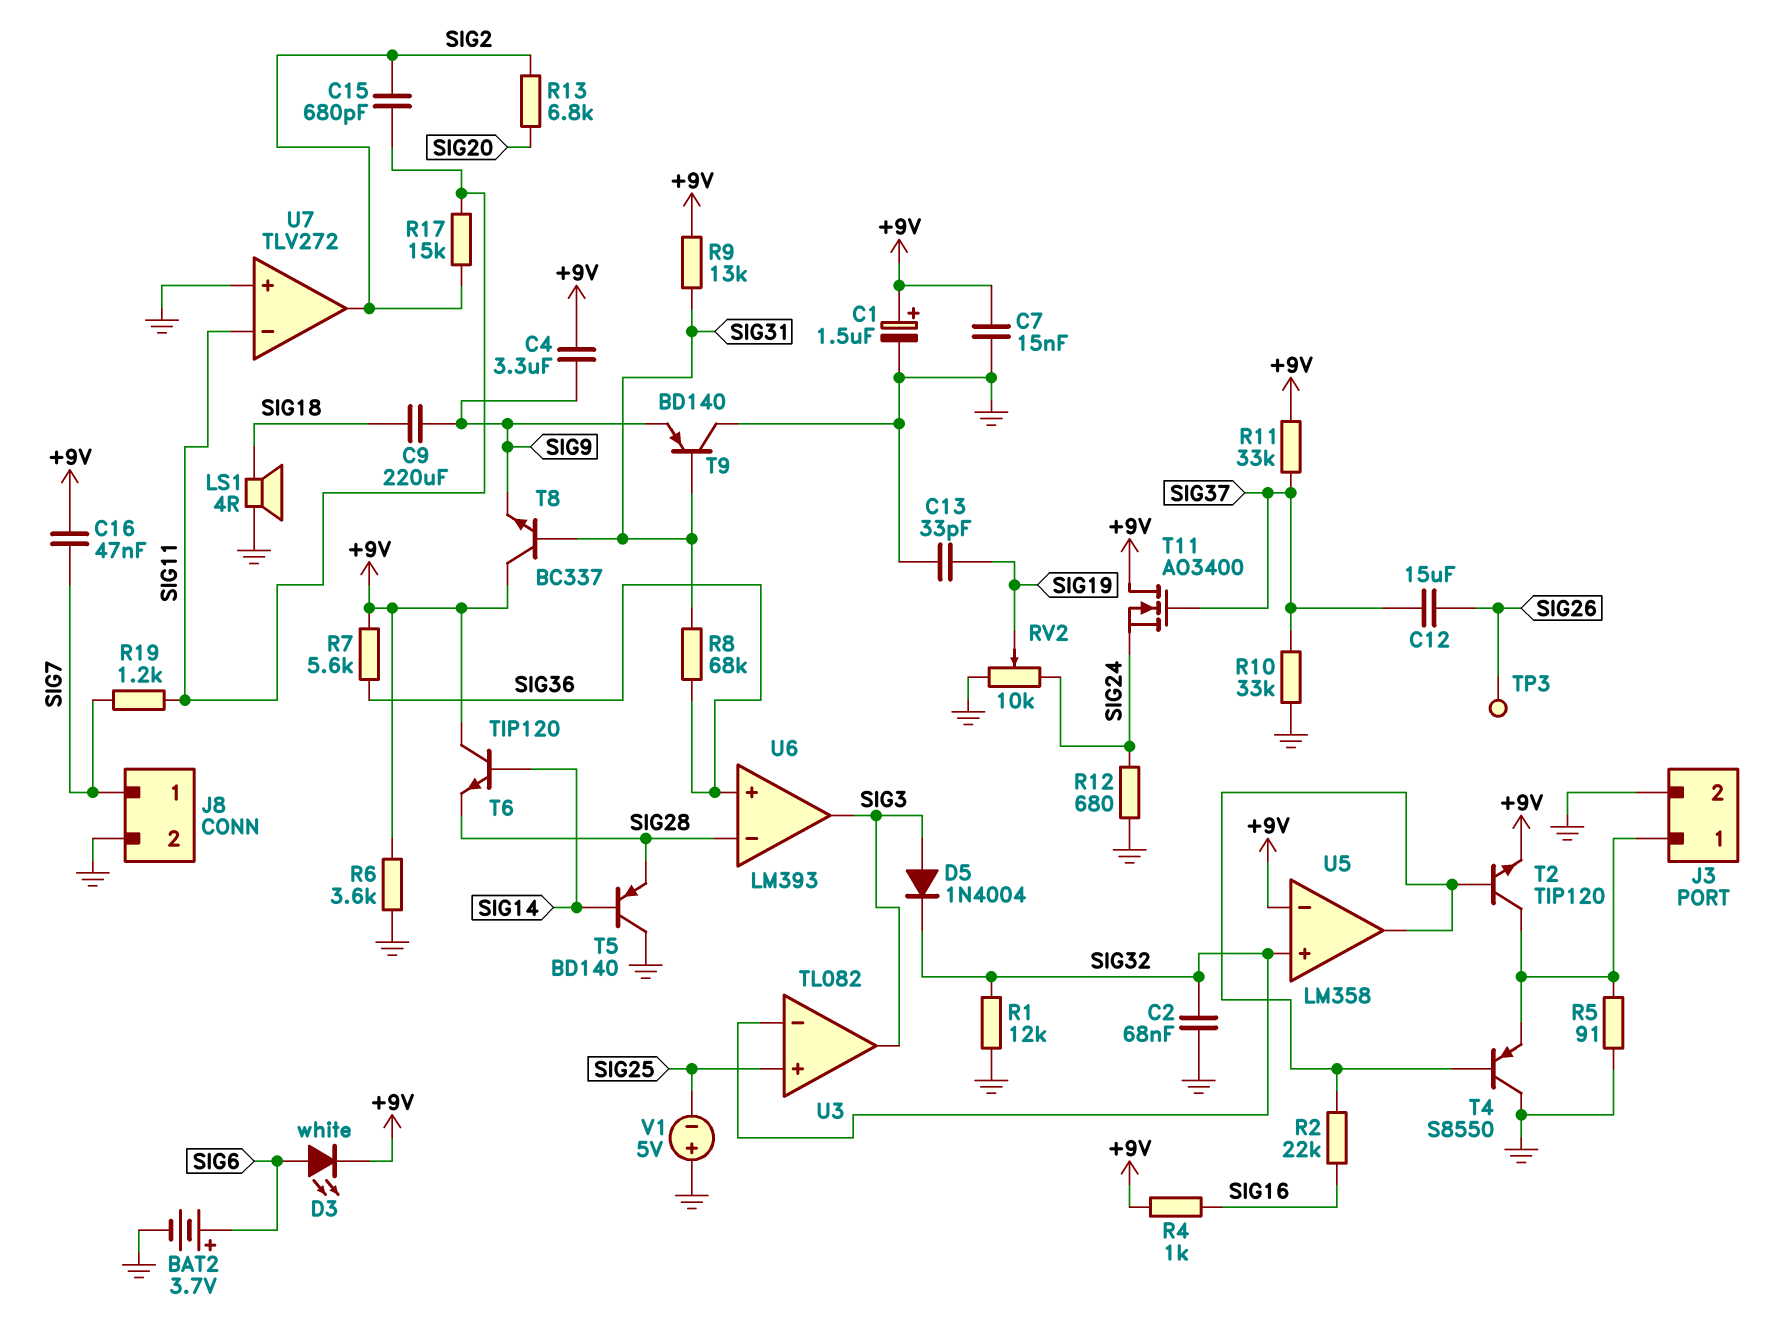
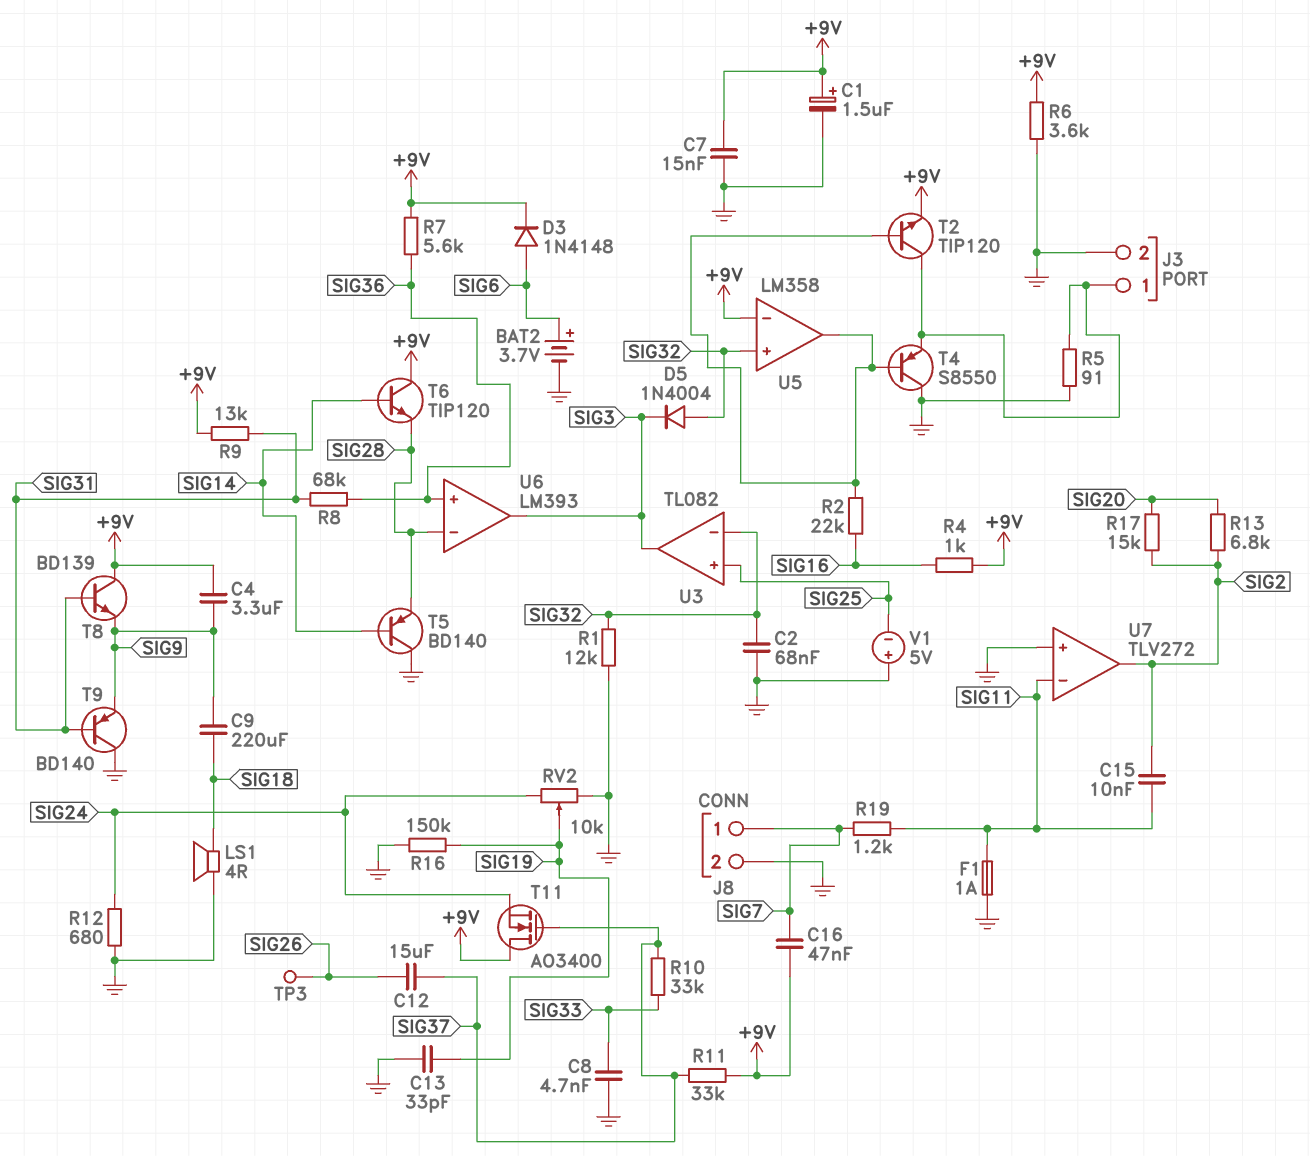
C8: none -> 4.7nF (GND, SIG33)
C15: 680pF (SIG2, SIG11) -> 10nF (SIG2, SIG11)
D3: LED white (A SIG6, K +9V) -> diode 1N4148 (A SIG6, K +9V)
D5: diode 1N4004 (A SIG3, K SIG32) -> diode 1N4004 (A SIG32, K SIG3)
F1: none -> 1A (GND, SIG11)
R10: 33k (GND, SIG37) -> 33k (SIG33, SIG37)
R16: none -> 150k (GND, SIG19)
R17: 15k (SIG2, SIG11) -> 15k (SIG2, SIG20)
T8: NPN BC337 (B SIG31, C +9V, E SIG9) -> NPN BD139 (B SIG31, C +9V, E SIG9)

